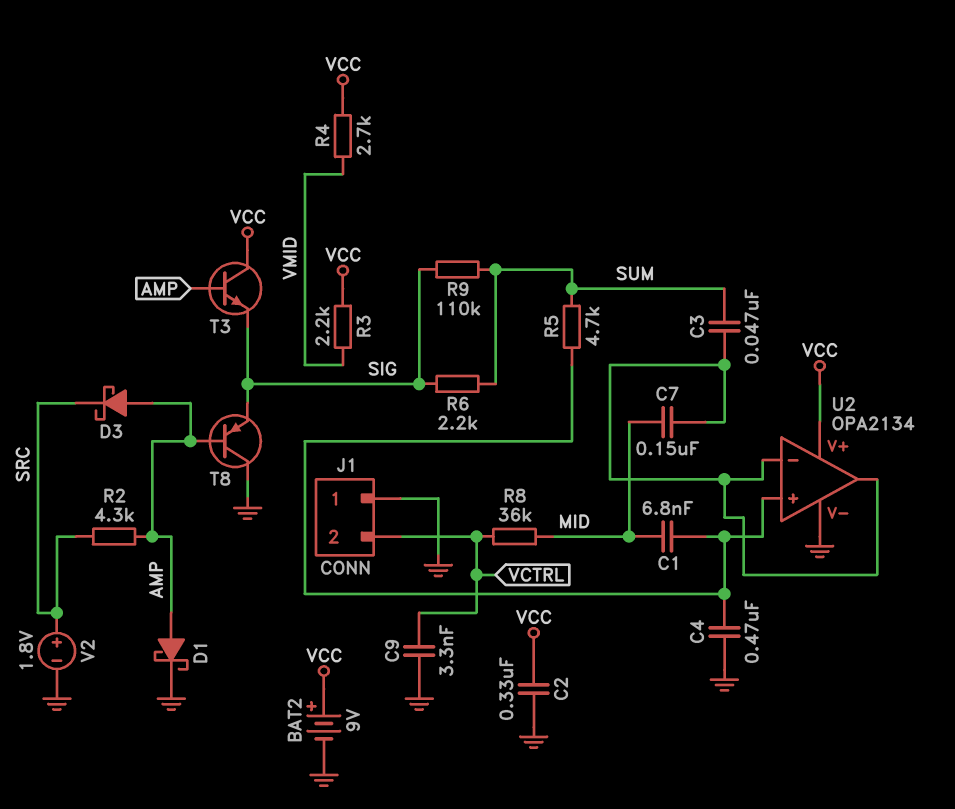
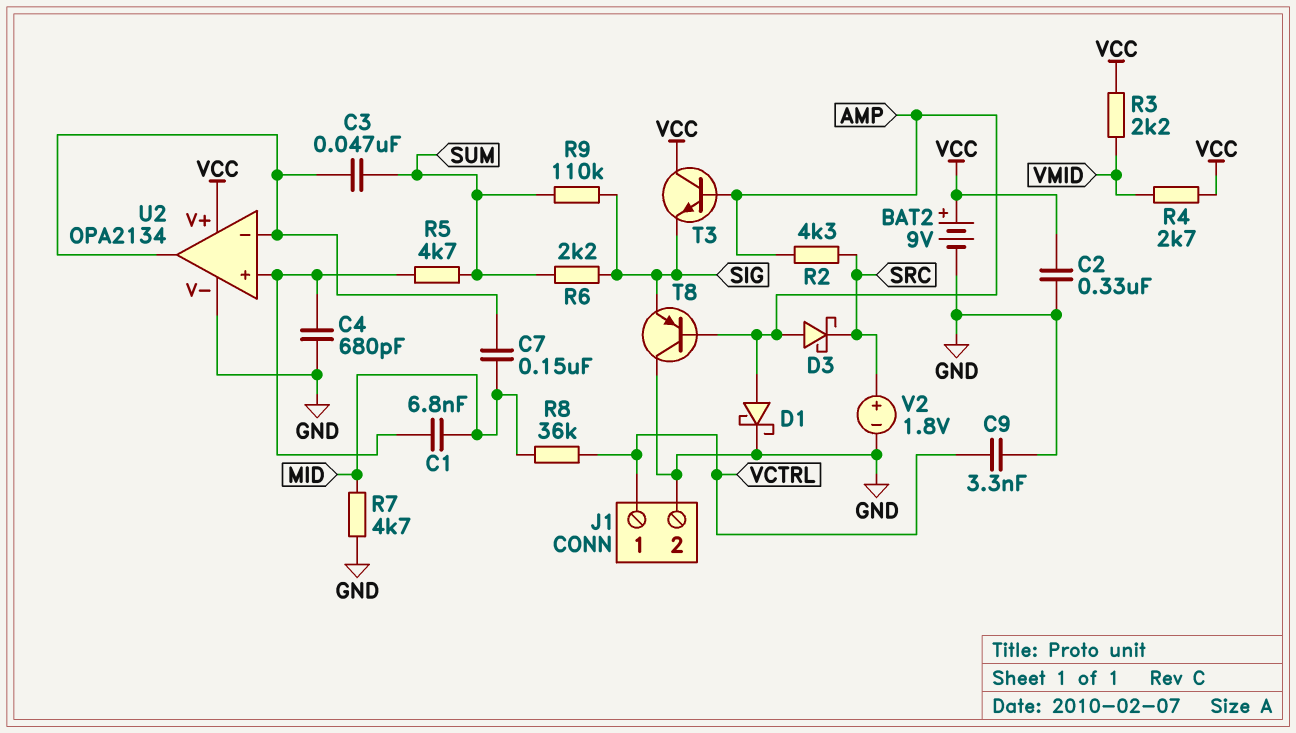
C4: 470nF (GND, U2/in+) -> 680pF (GND, U2/in+)
J1 pin 1: GND -> VCTRL
J1 pin 2: VCTRL -> GND
R7: none -> 4.7k (GND, MID)

